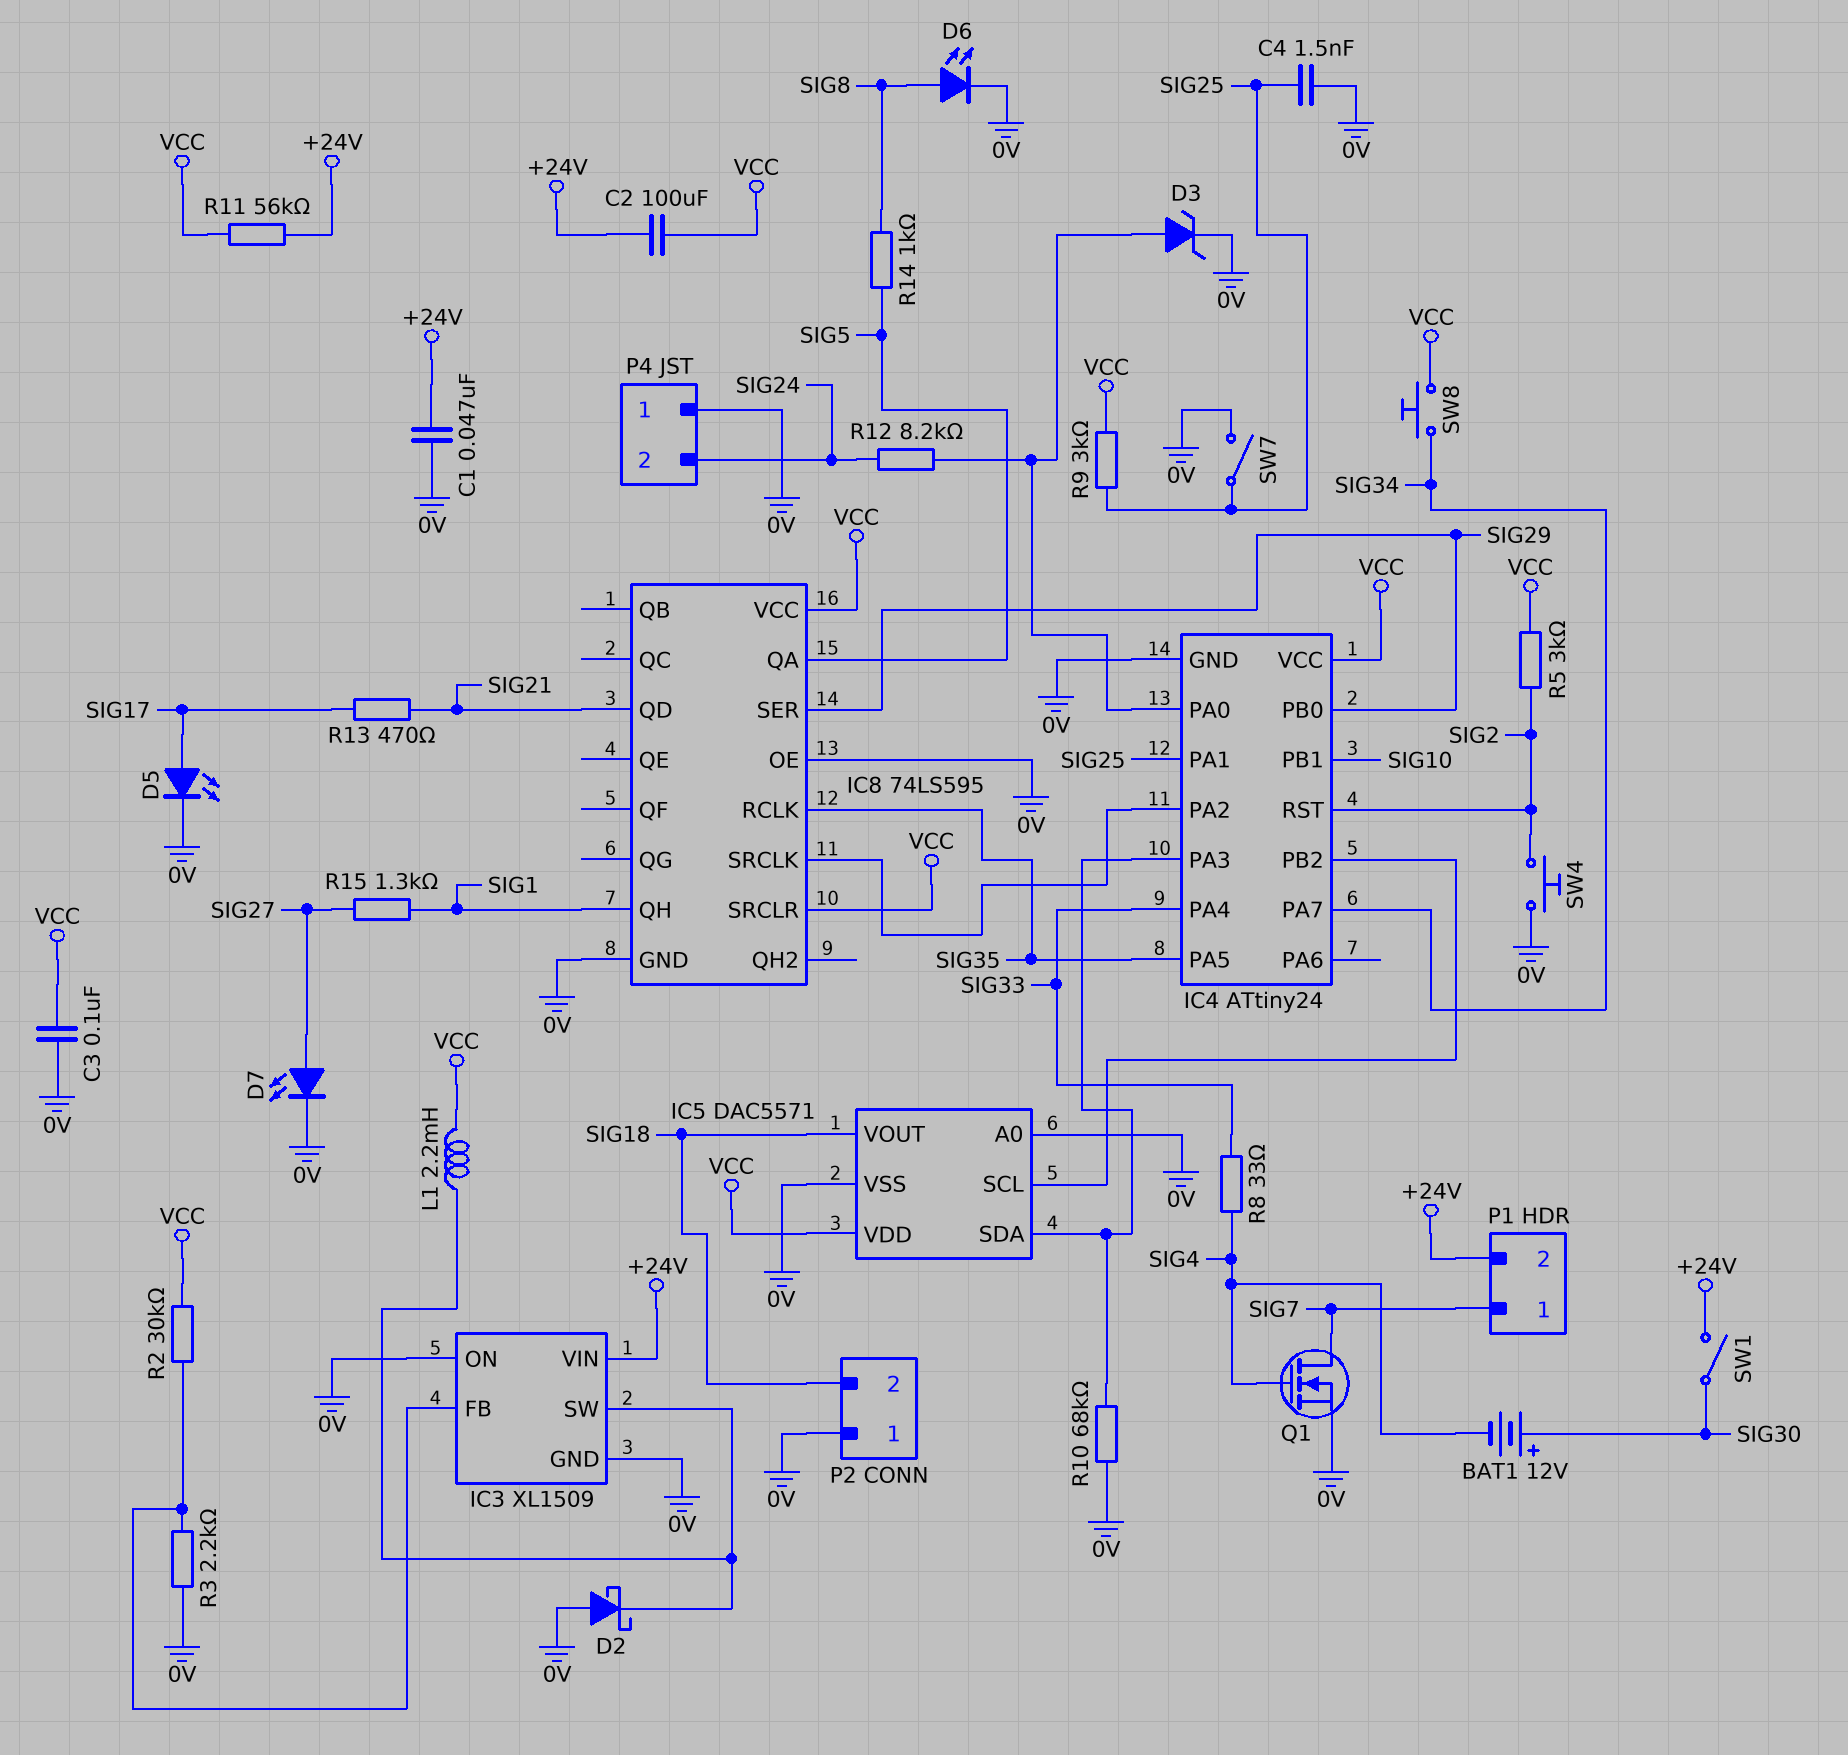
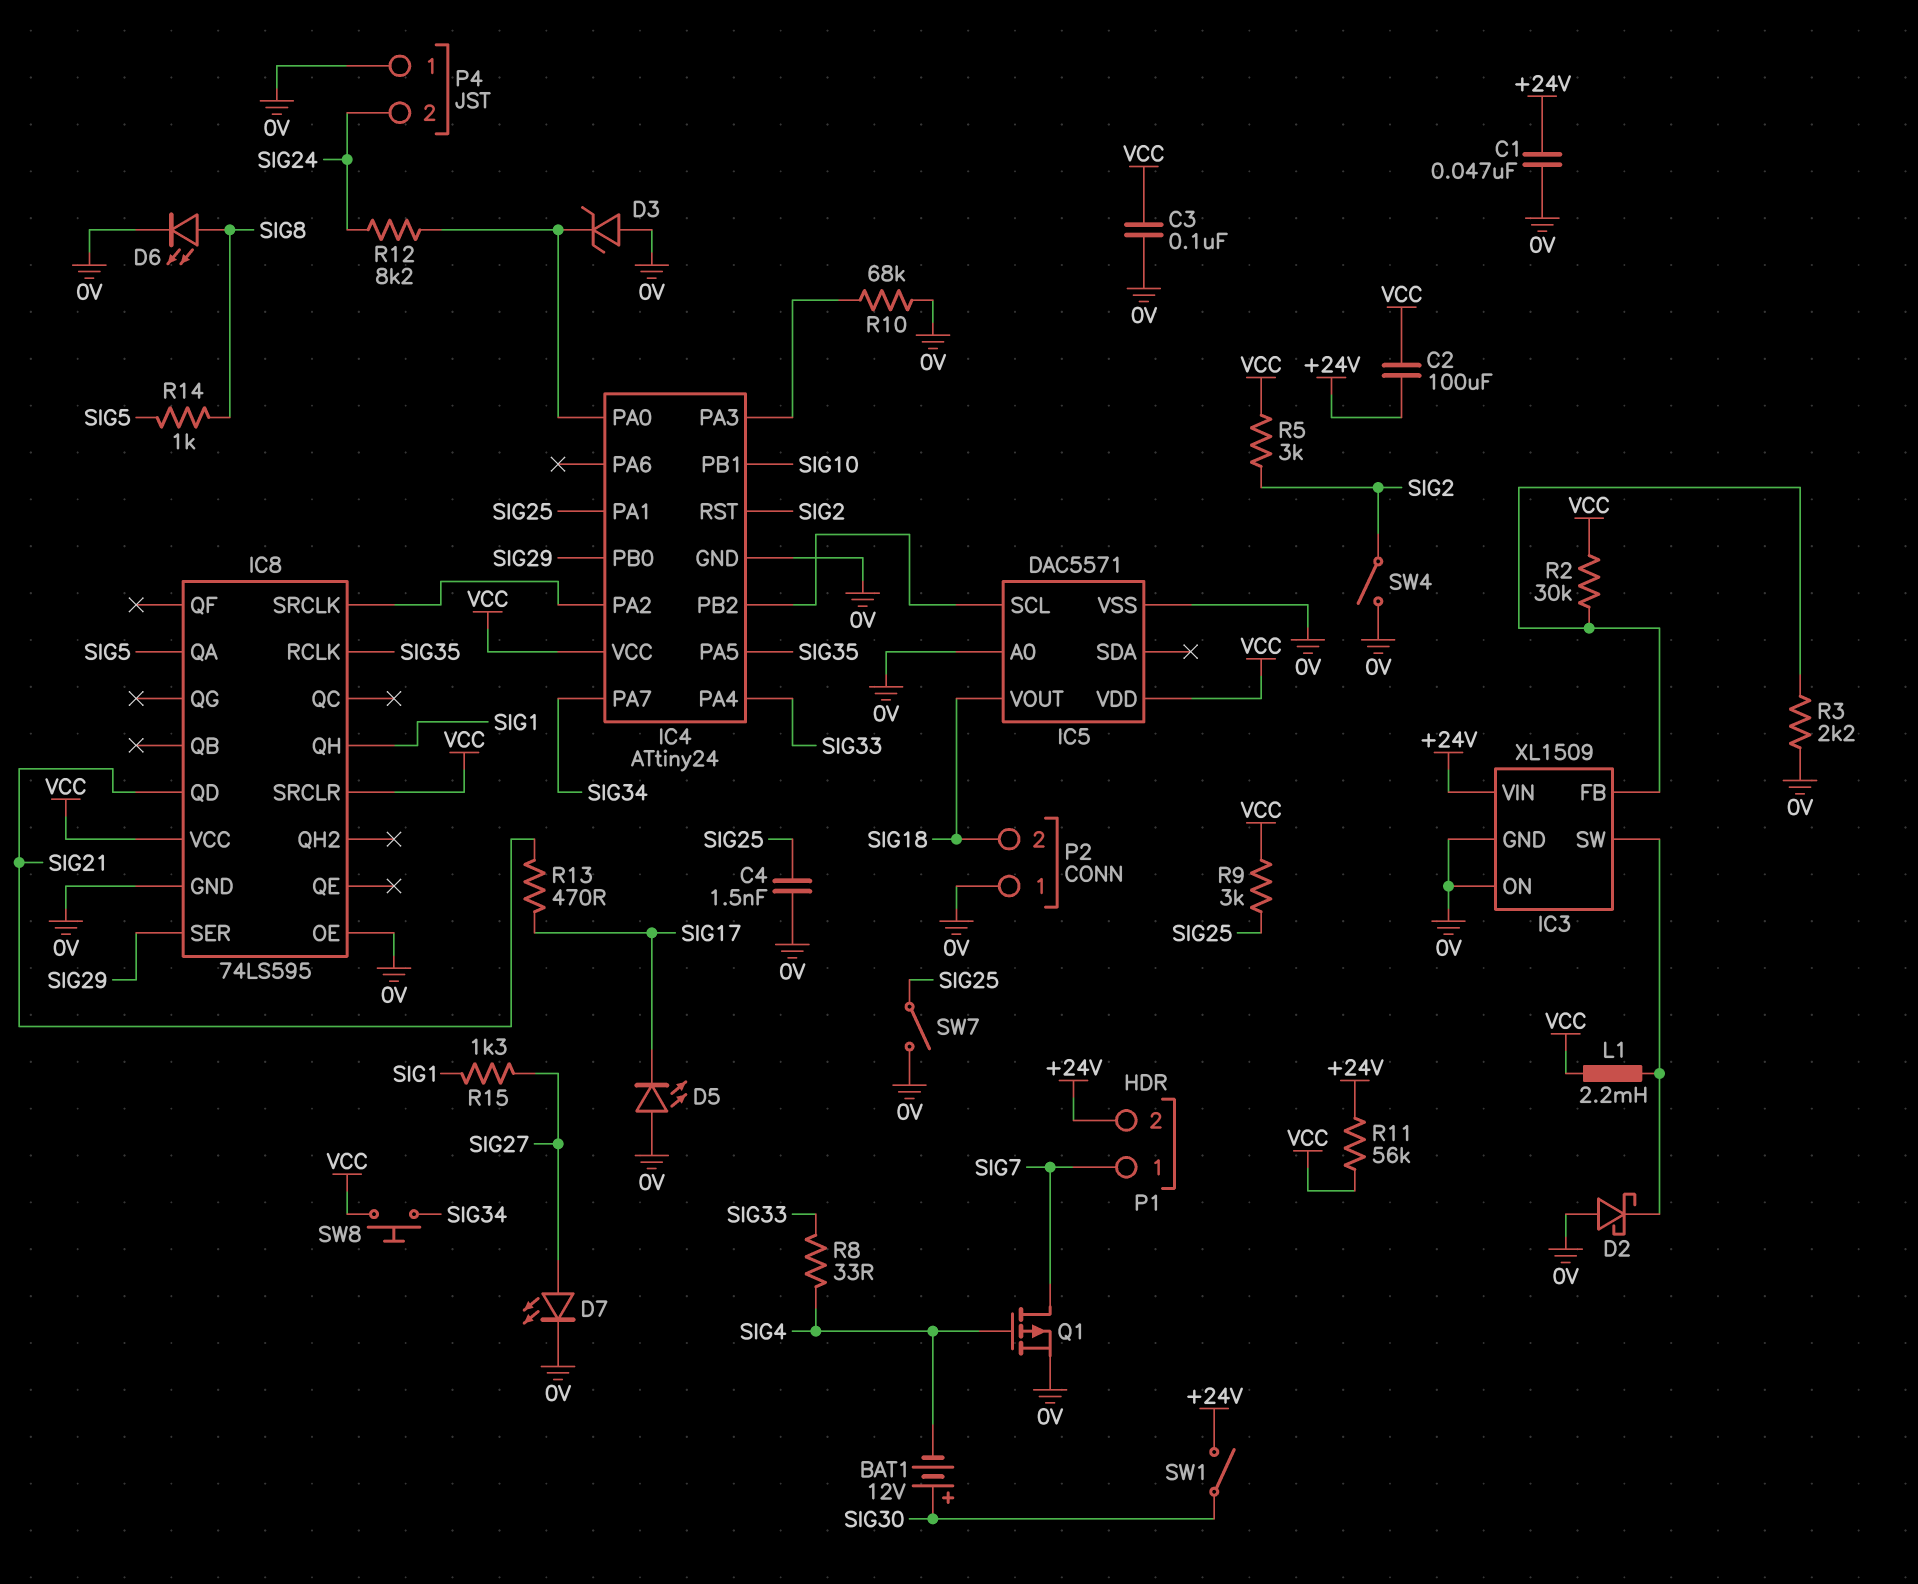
D3: zener (A IC4/PA0, K 0V) -> zener (A 0V, K IC4/PA0)
D5: LED (A SIG17, K 0V) -> LED (A 0V, K SIG17)
IC5 pin SDA: IC4/PA3 -> none
Q1: NMOS (G SIG4, D SIG7, S 0V) -> PMOS (G SIG4, D SIG7, S 0V)
SW4: button (0V, SIG2) -> switch (0V, SIG2)

